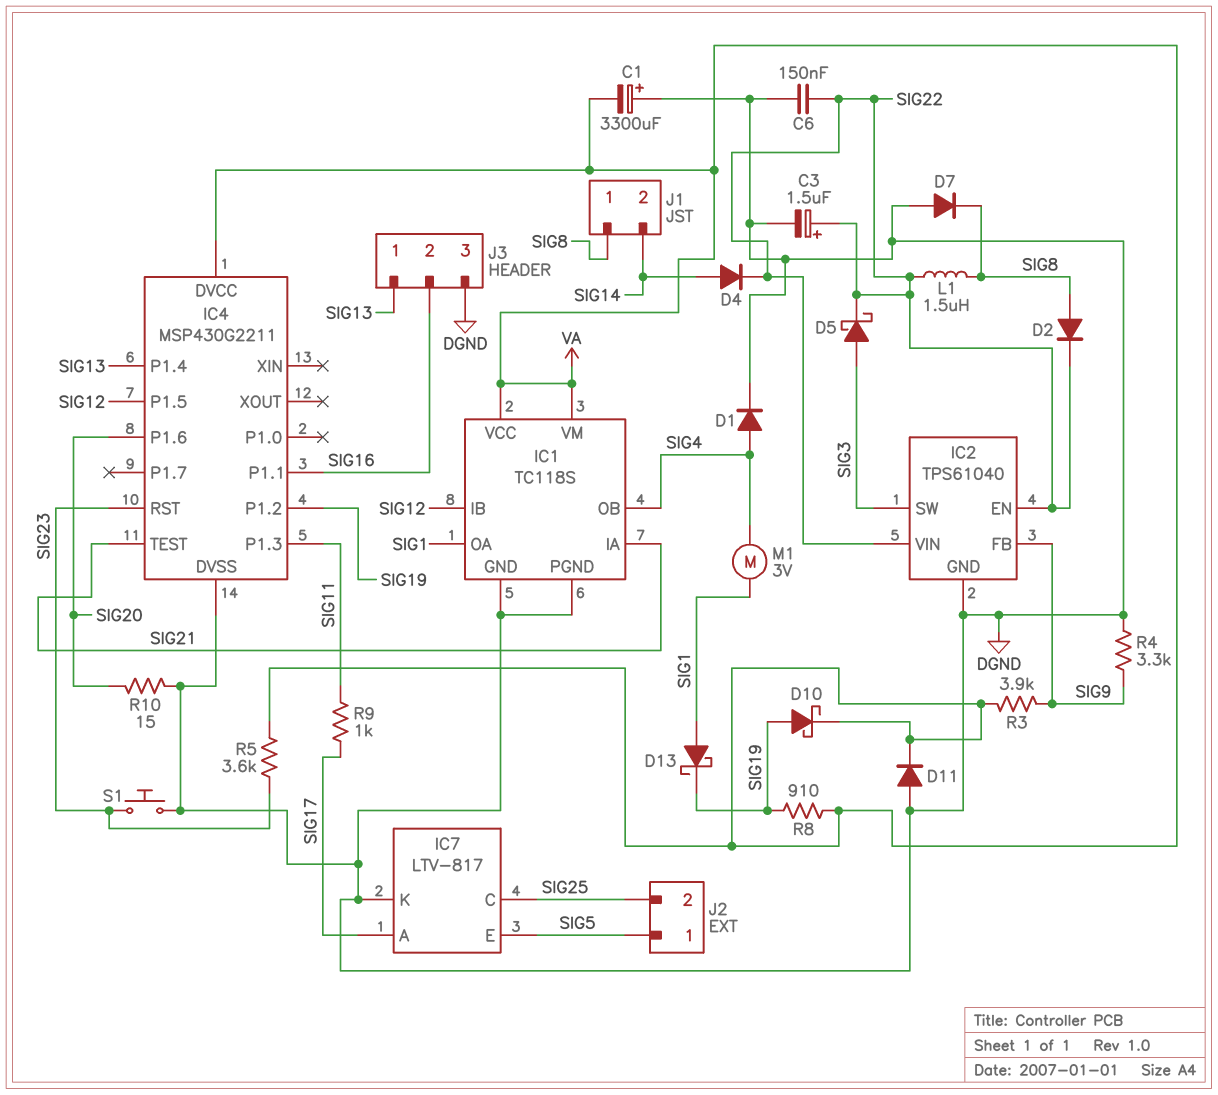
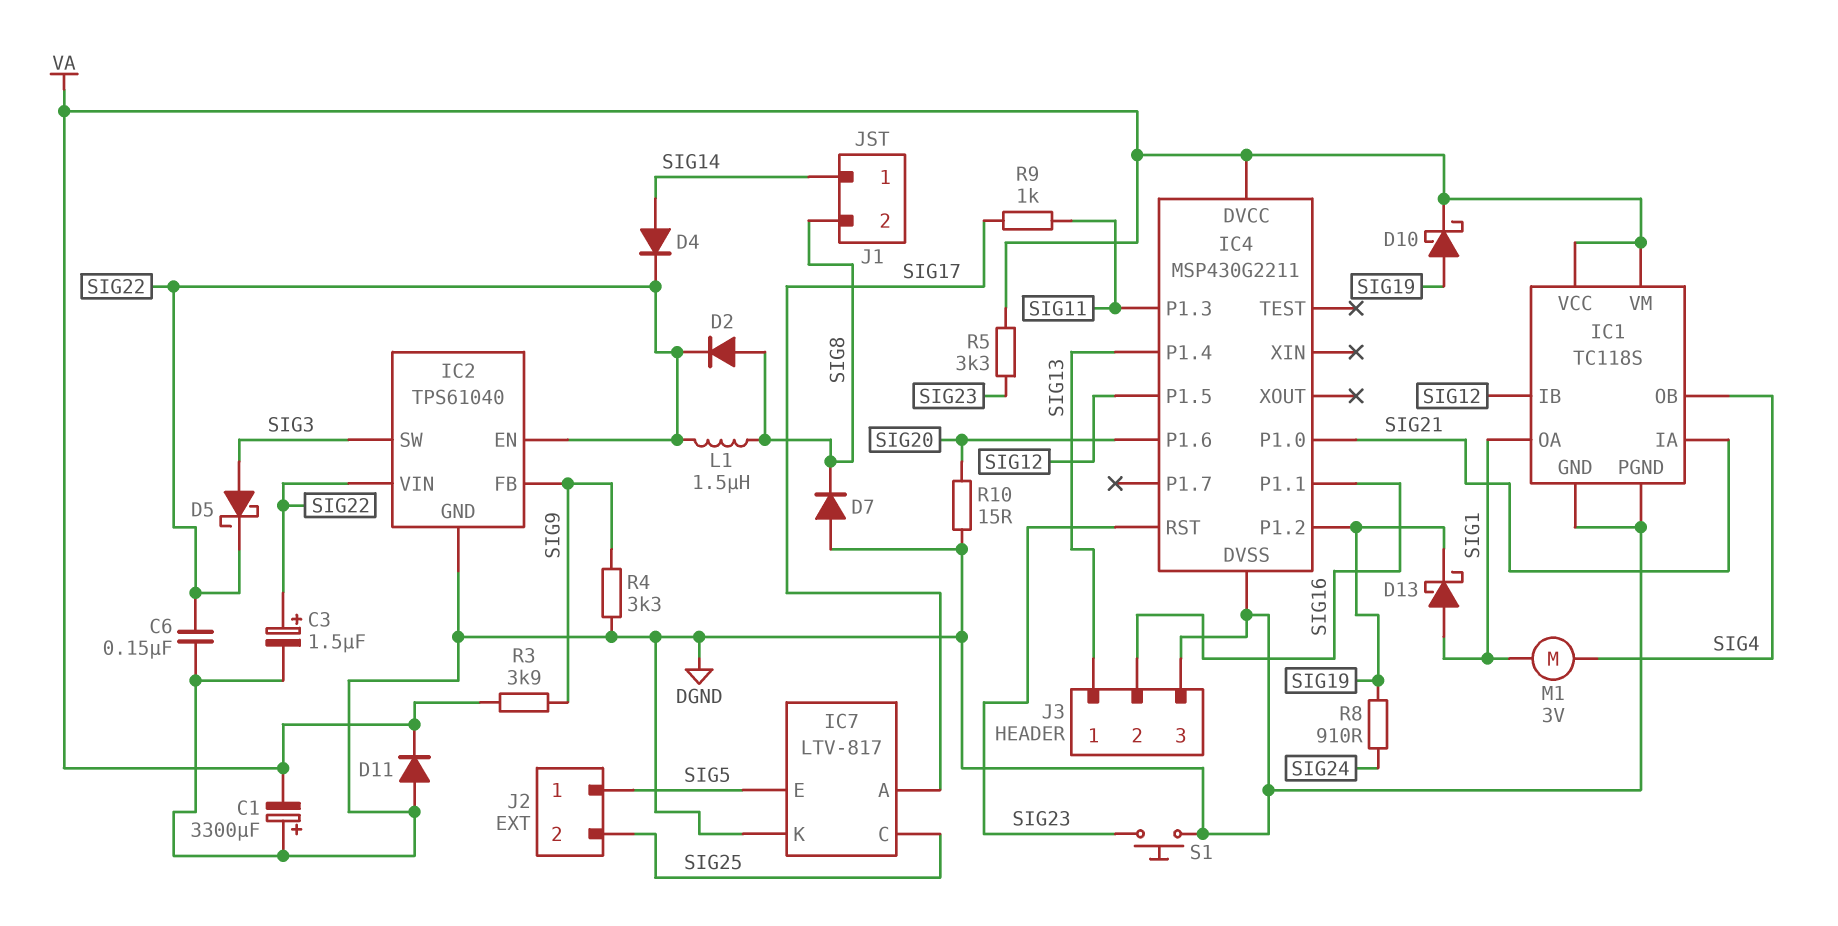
D1: diode (A SIG4, K DGND) -> none
IC4 pin P1.0: none -> SIG21
IC4 pin TEST: SIG21 -> none
J1 pin 1: SIG8 -> SIG14
J1 pin 2: SIG14 -> SIG8
R5: 3.6k (SIG23, VA) -> 3.3k (SIG23, VA)
R8: 910 (SIG19, VA) -> 910 (SIG19, SIG24)

